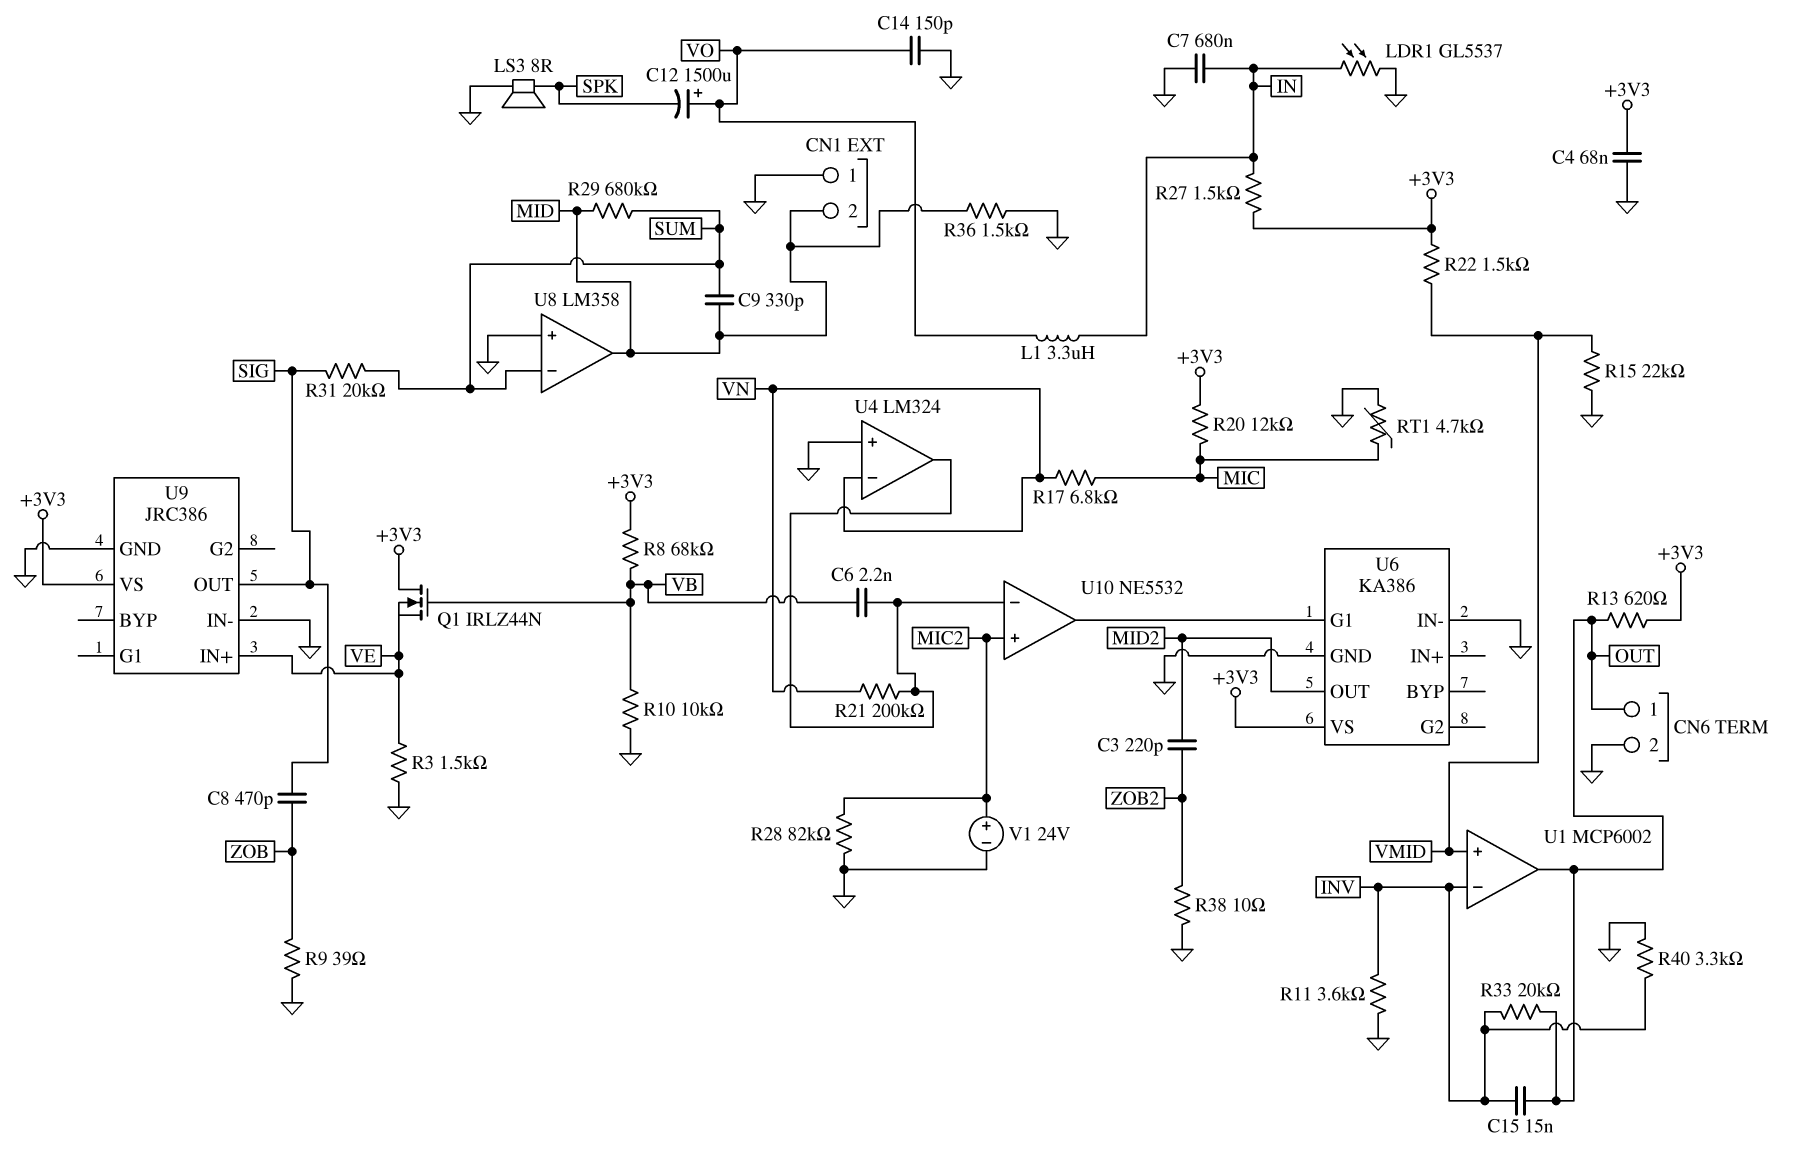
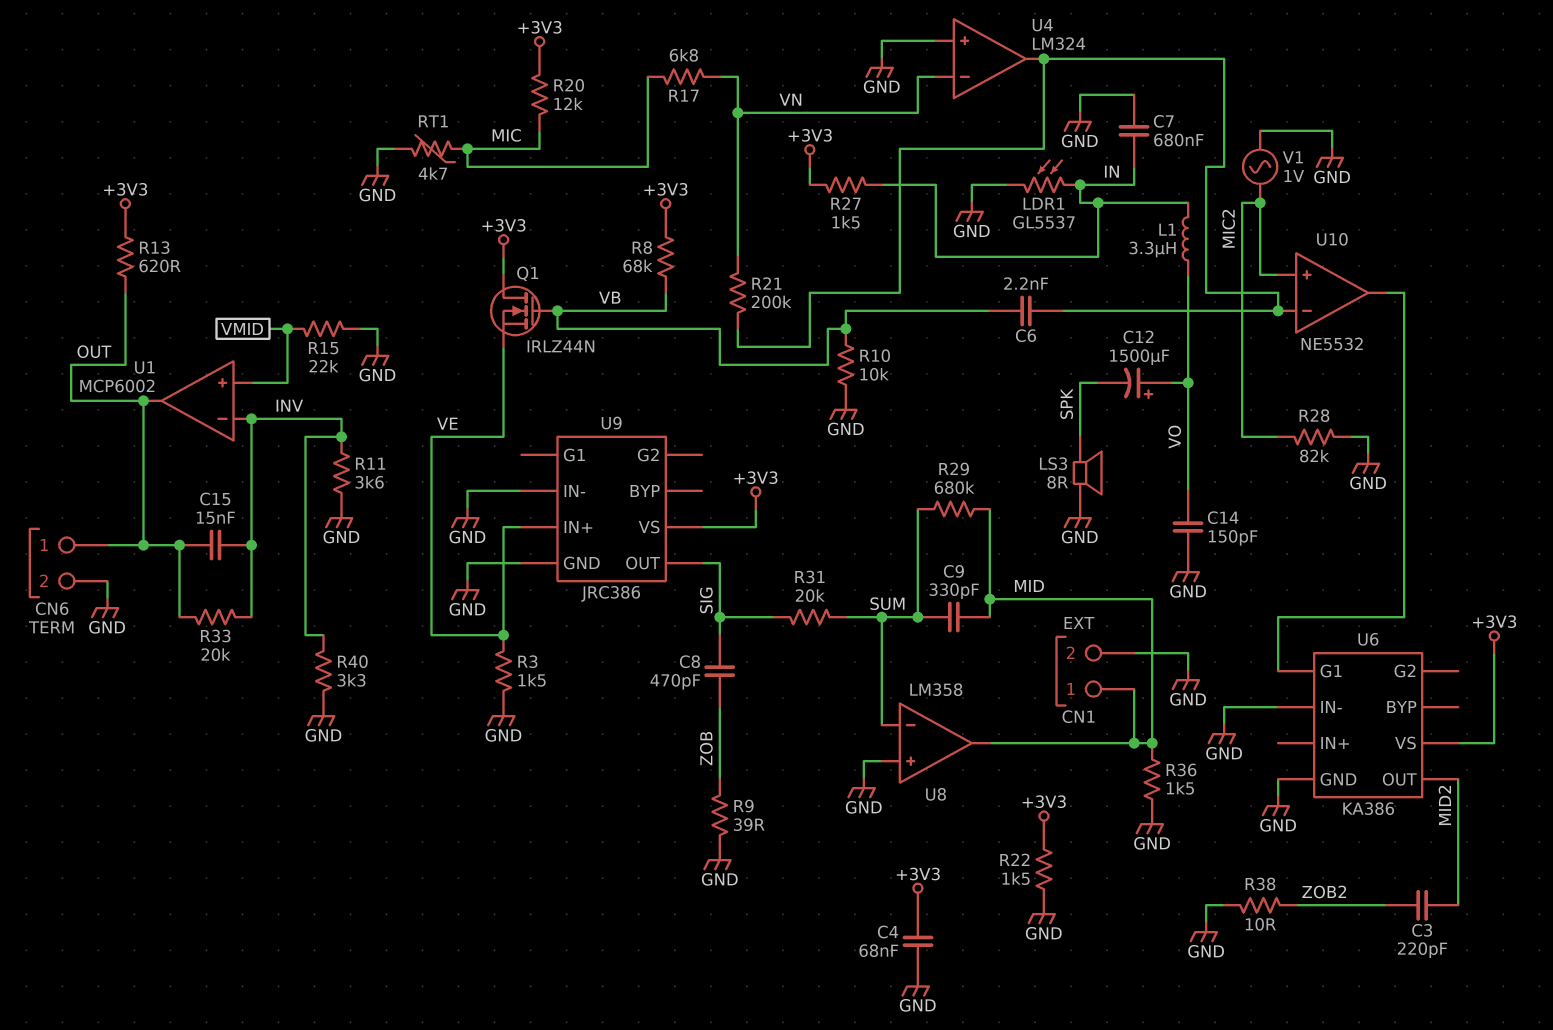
CN1 pin 1: GND -> MID
CN1 pin 2: MID -> GND
R22: 1.5k (+3V3, VMID) -> 1.5k (+3V3, GND)
V1: 24V (plus MIC2, minus GND) -> AC 1V (GND, MIC2)

